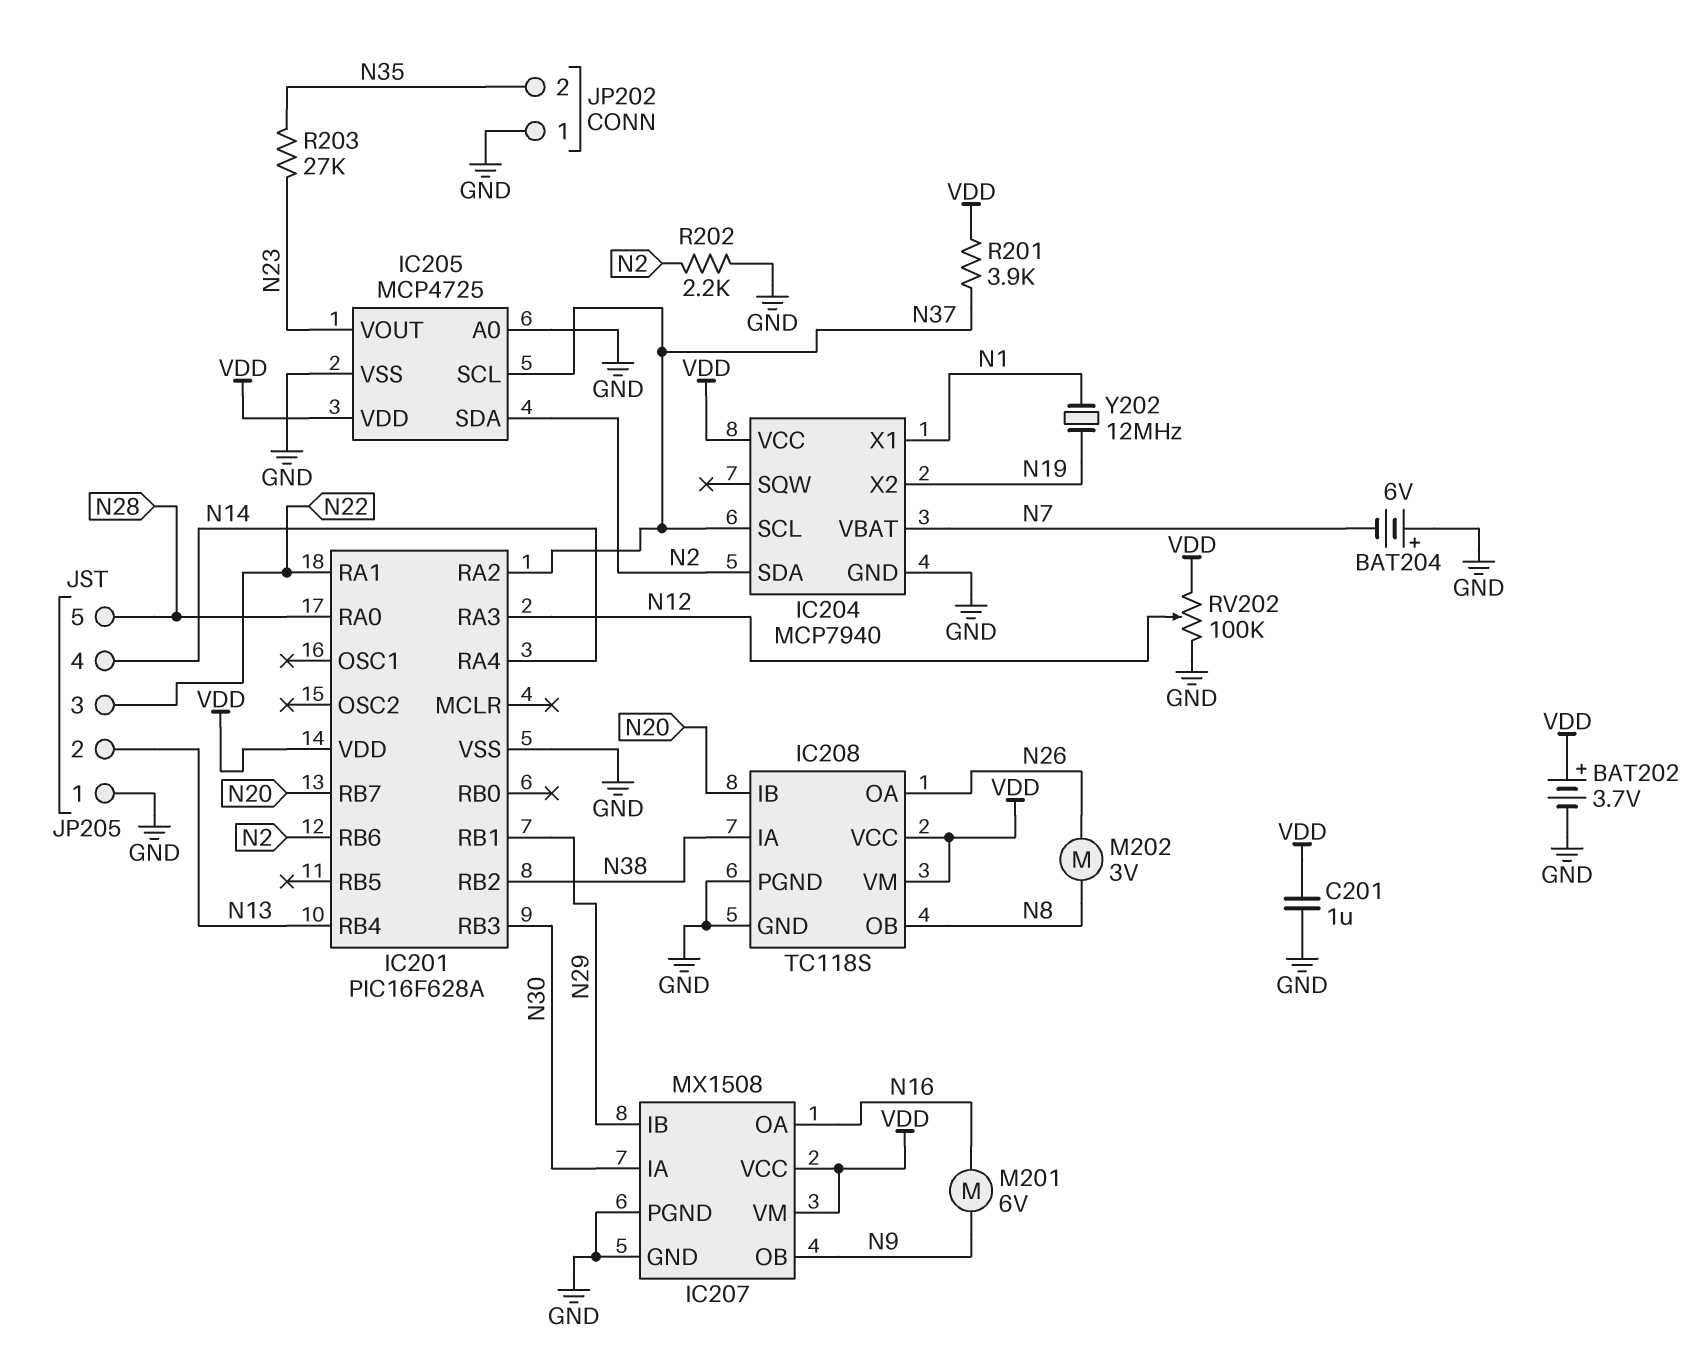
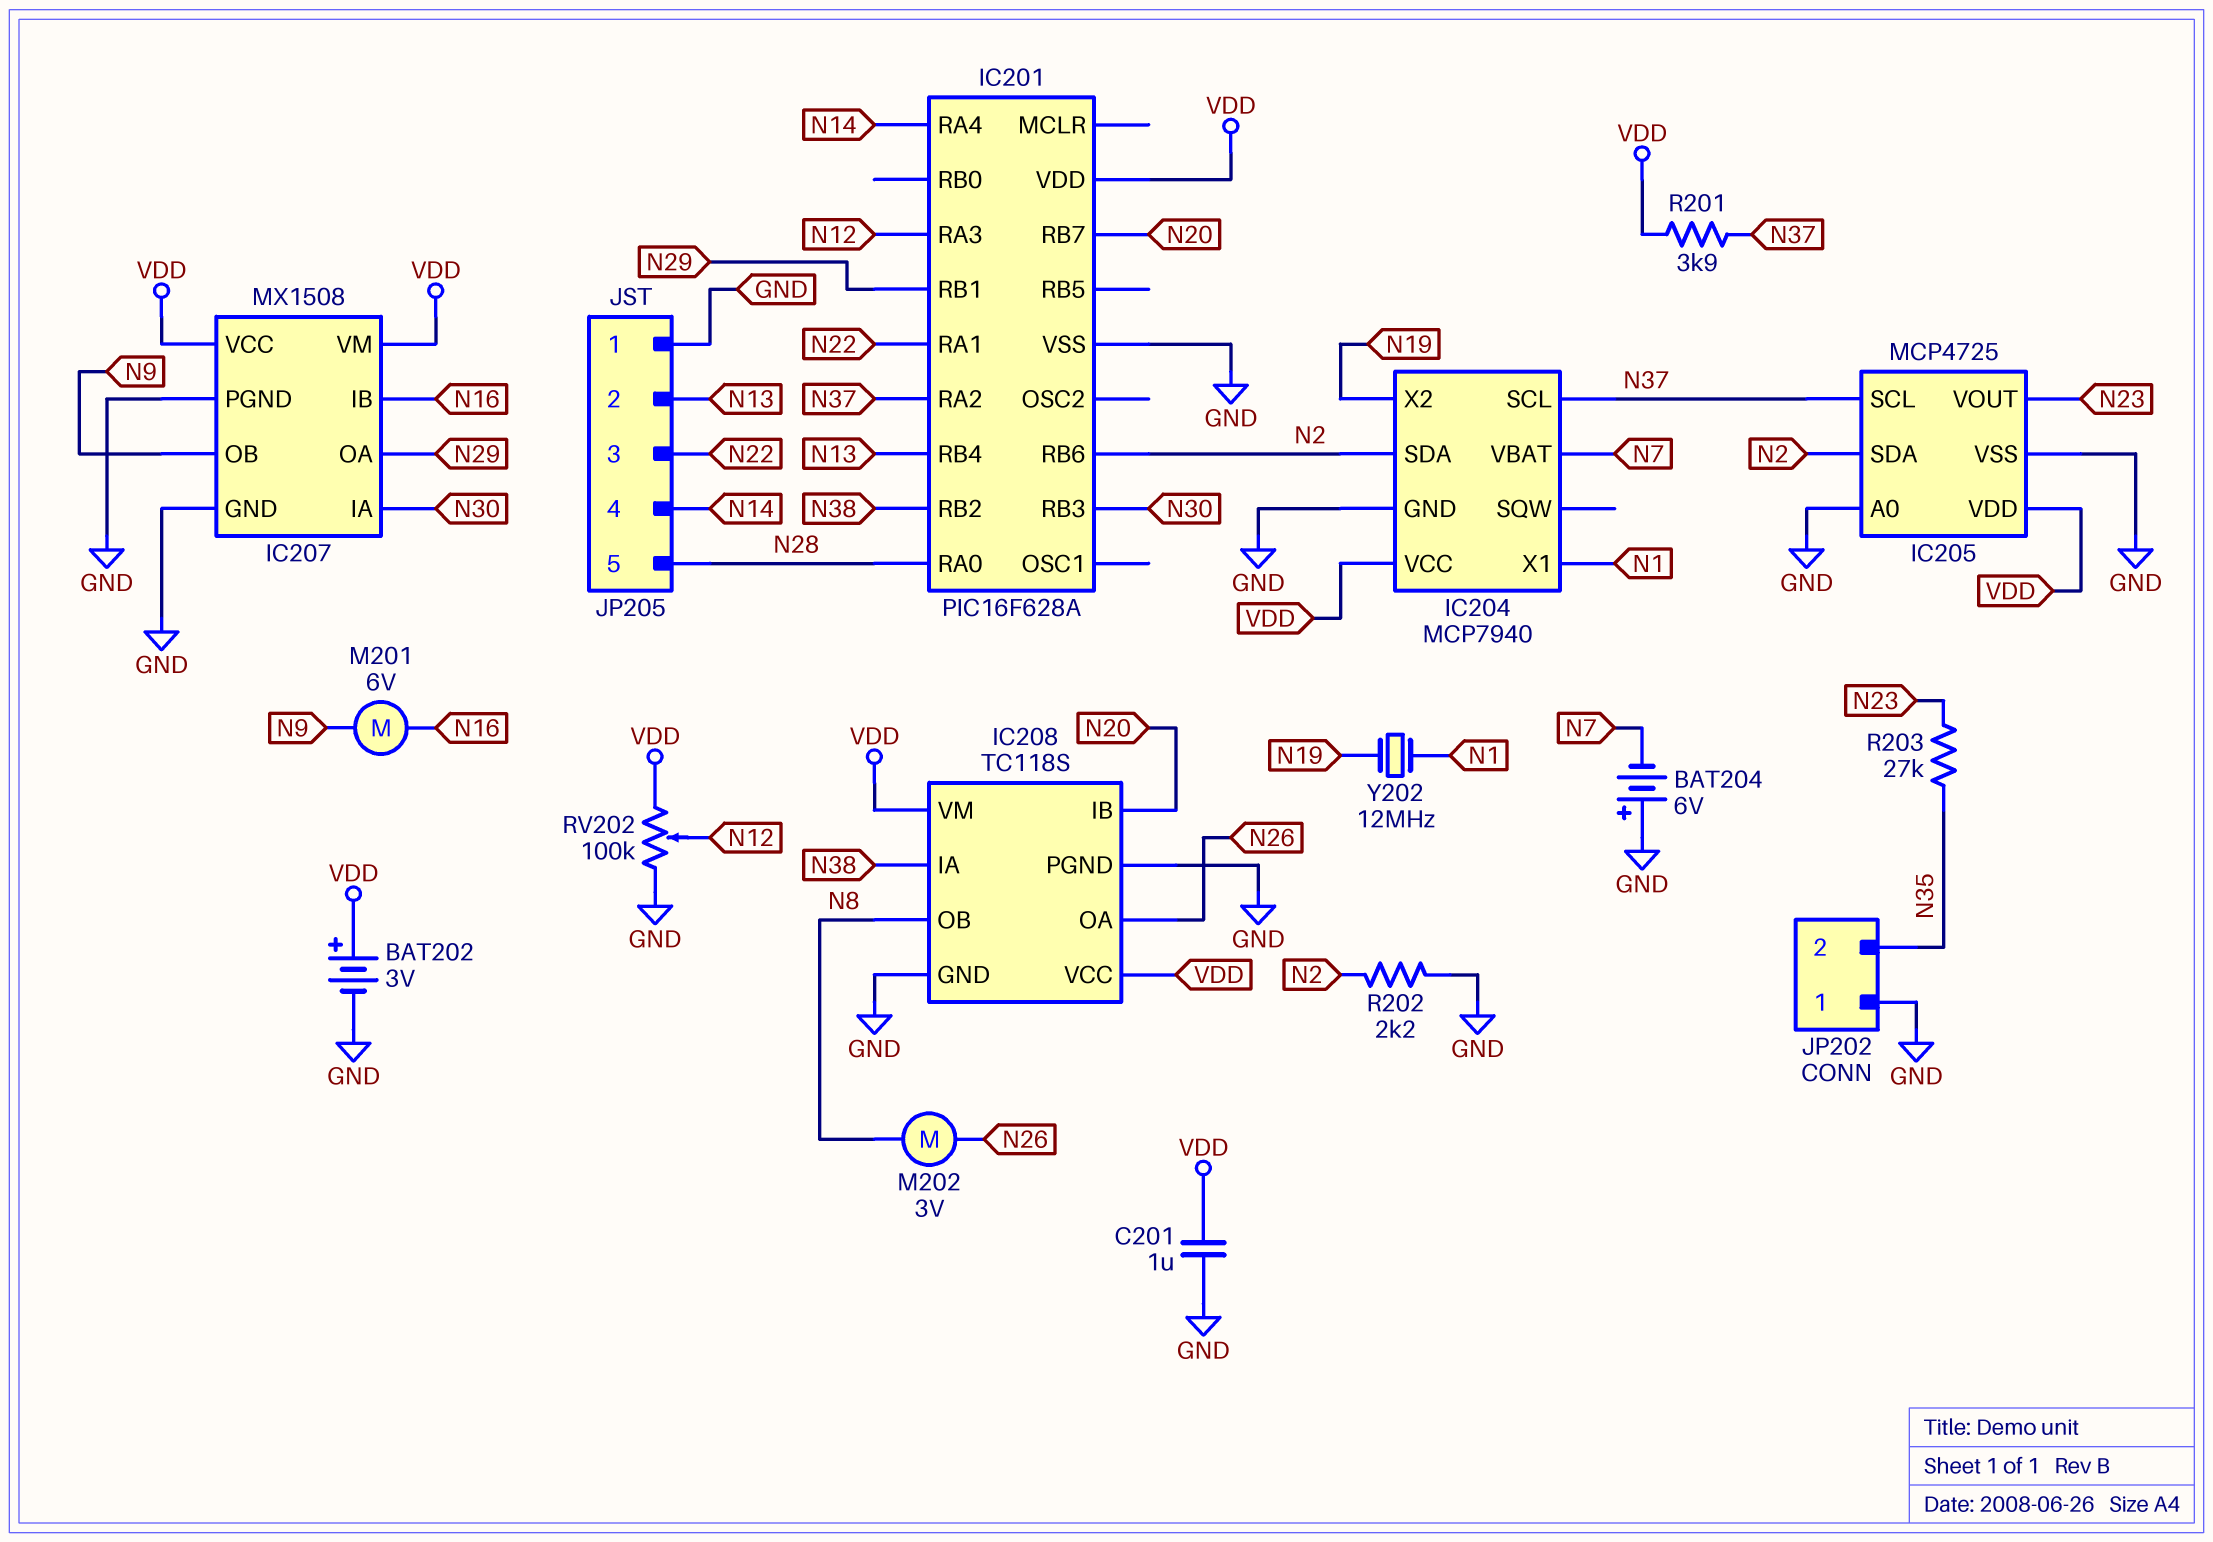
BAT202: 3.7V (plus VDD, minus GND) -> 3V (plus VDD, minus GND)
IC207 pin IB: N29 -> N16
IC207 pin OA: N16 -> N29

